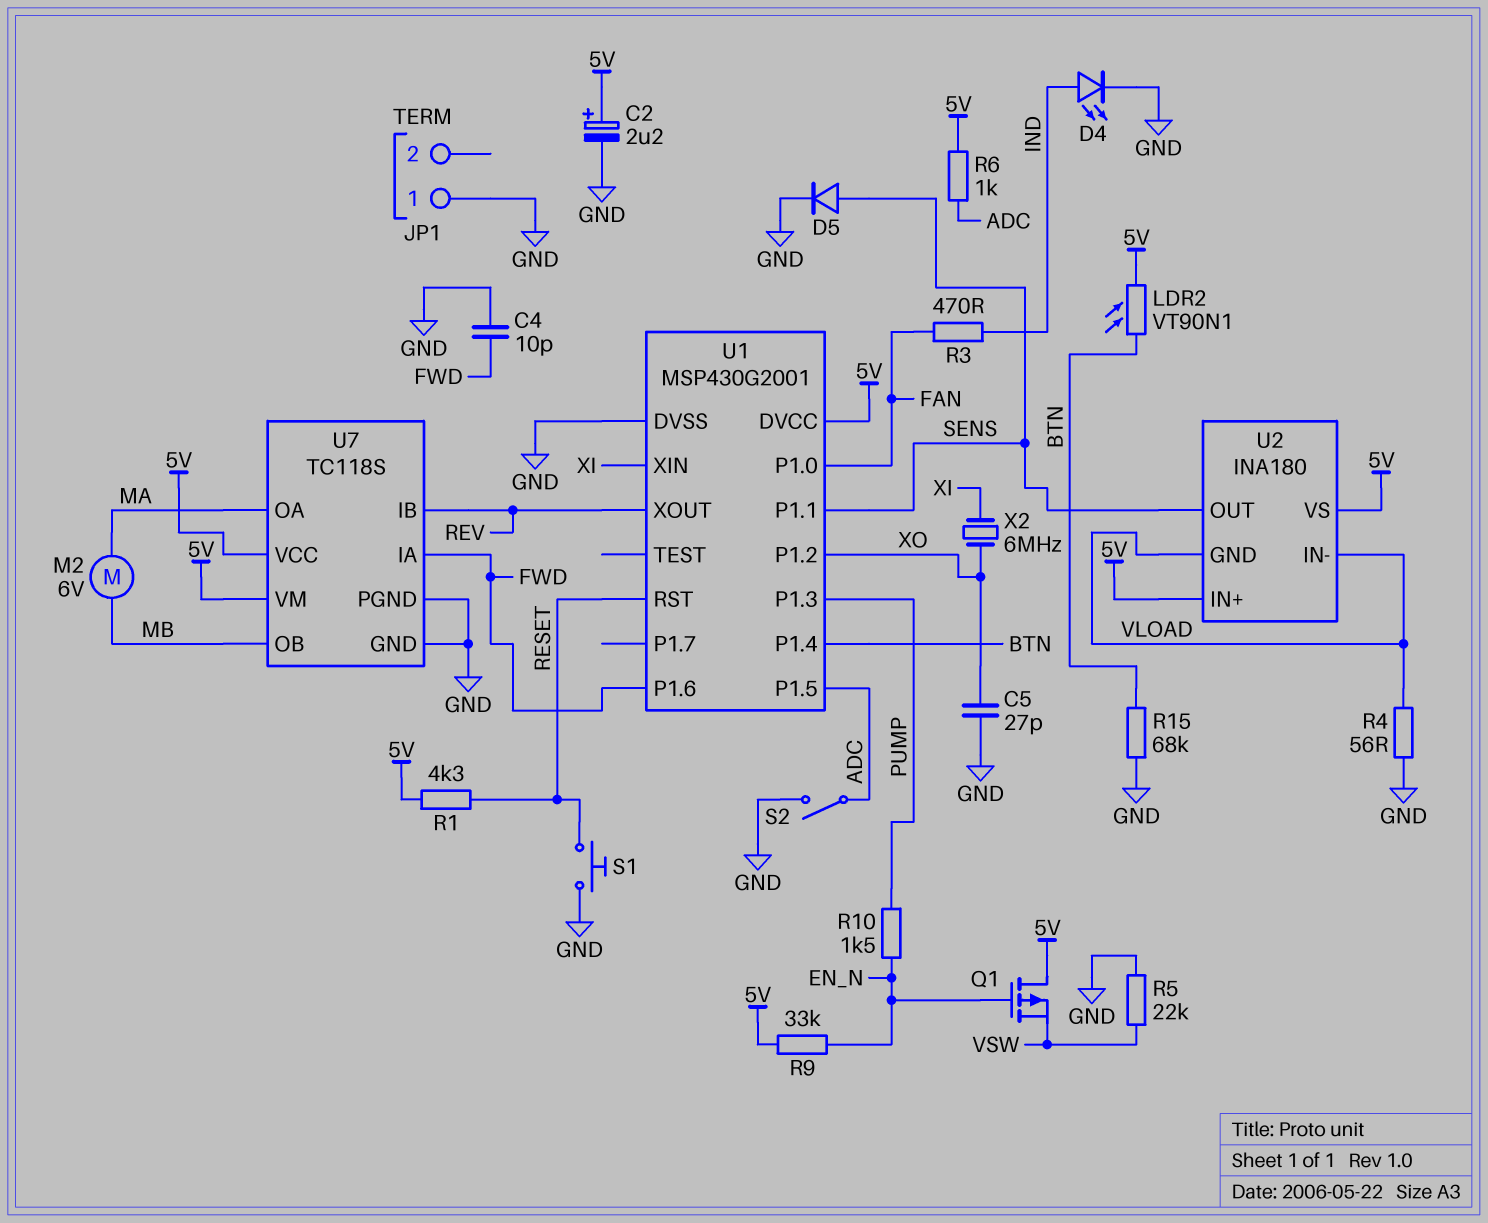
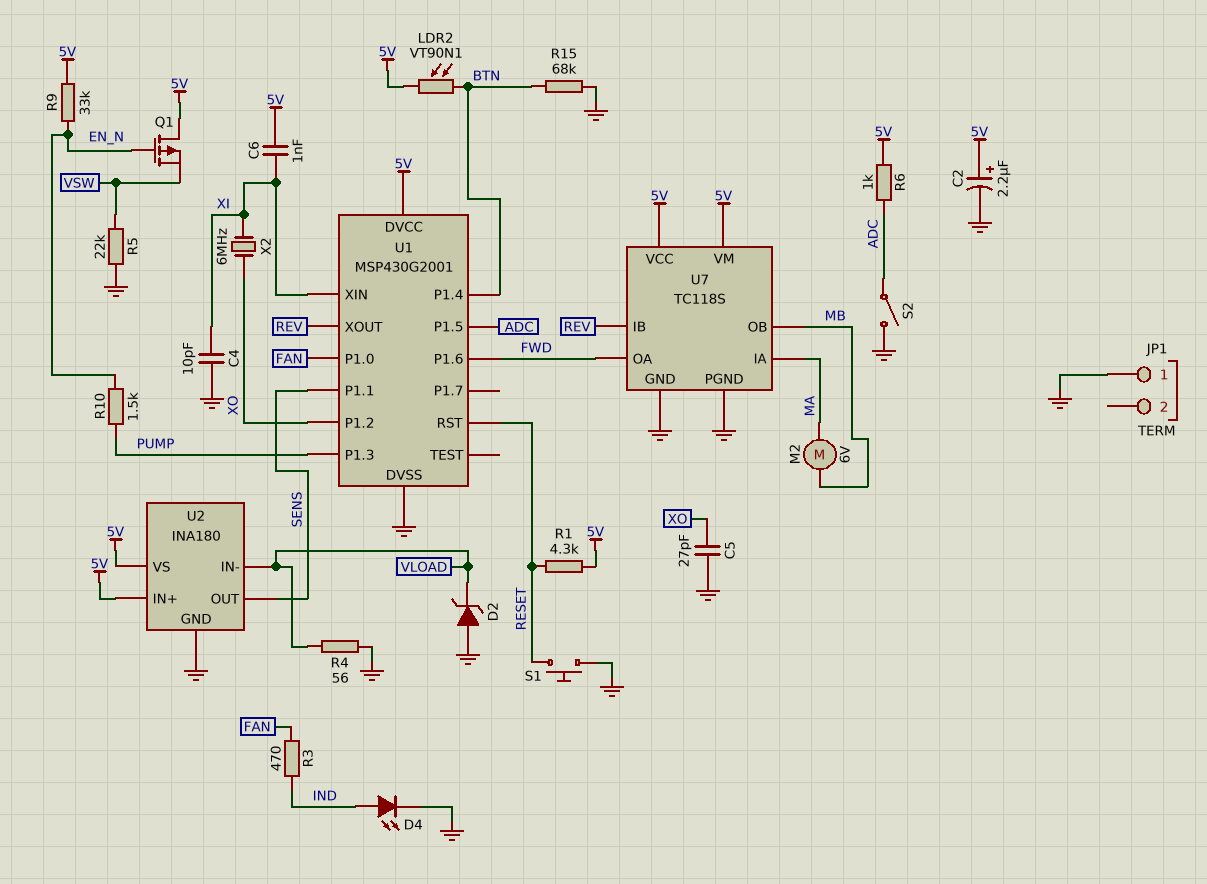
C4: 10pF (FWD, GND) -> 10pF (GND, XI)
C6: none -> 1nF (5V, XI)
D2: none -> zener (A GND, K VLOAD)
D5: diode (A SENS, K GND) -> none
U2 pin GND: VLOAD -> GND
U7 pin IA: FWD -> MA
U7 pin OA: MA -> FWD

